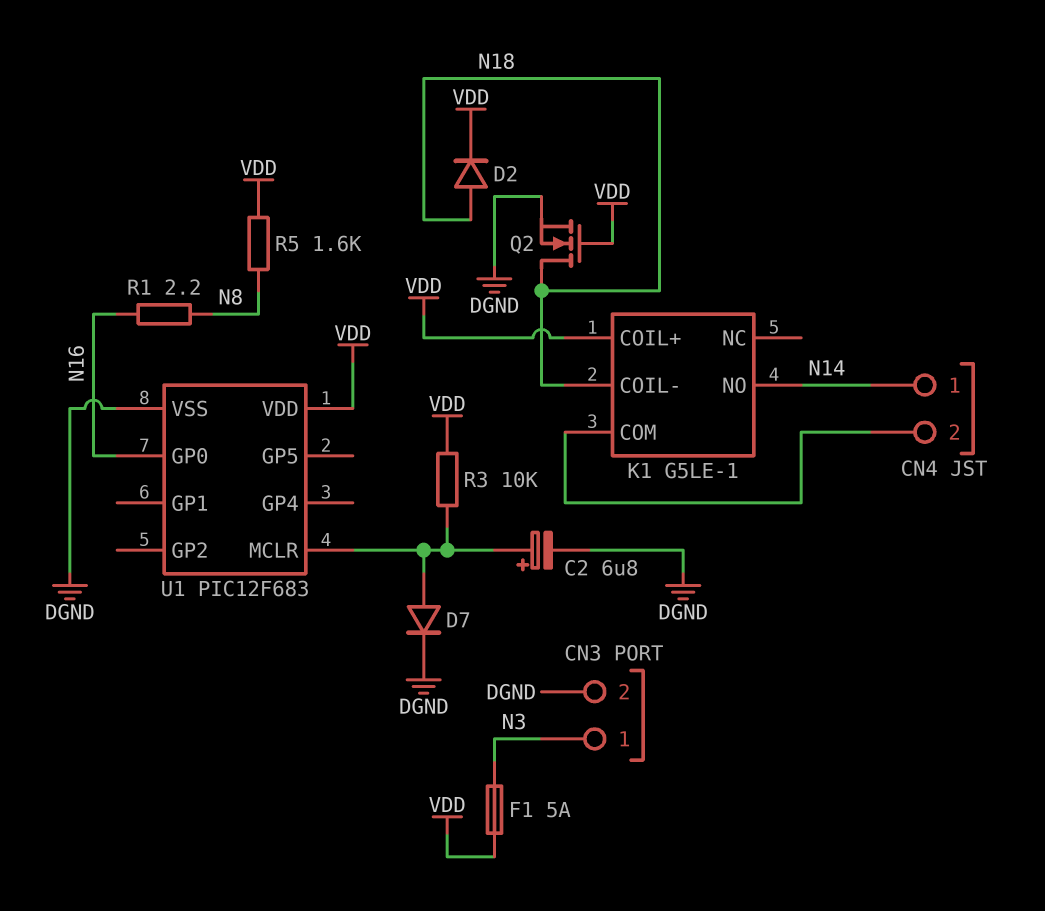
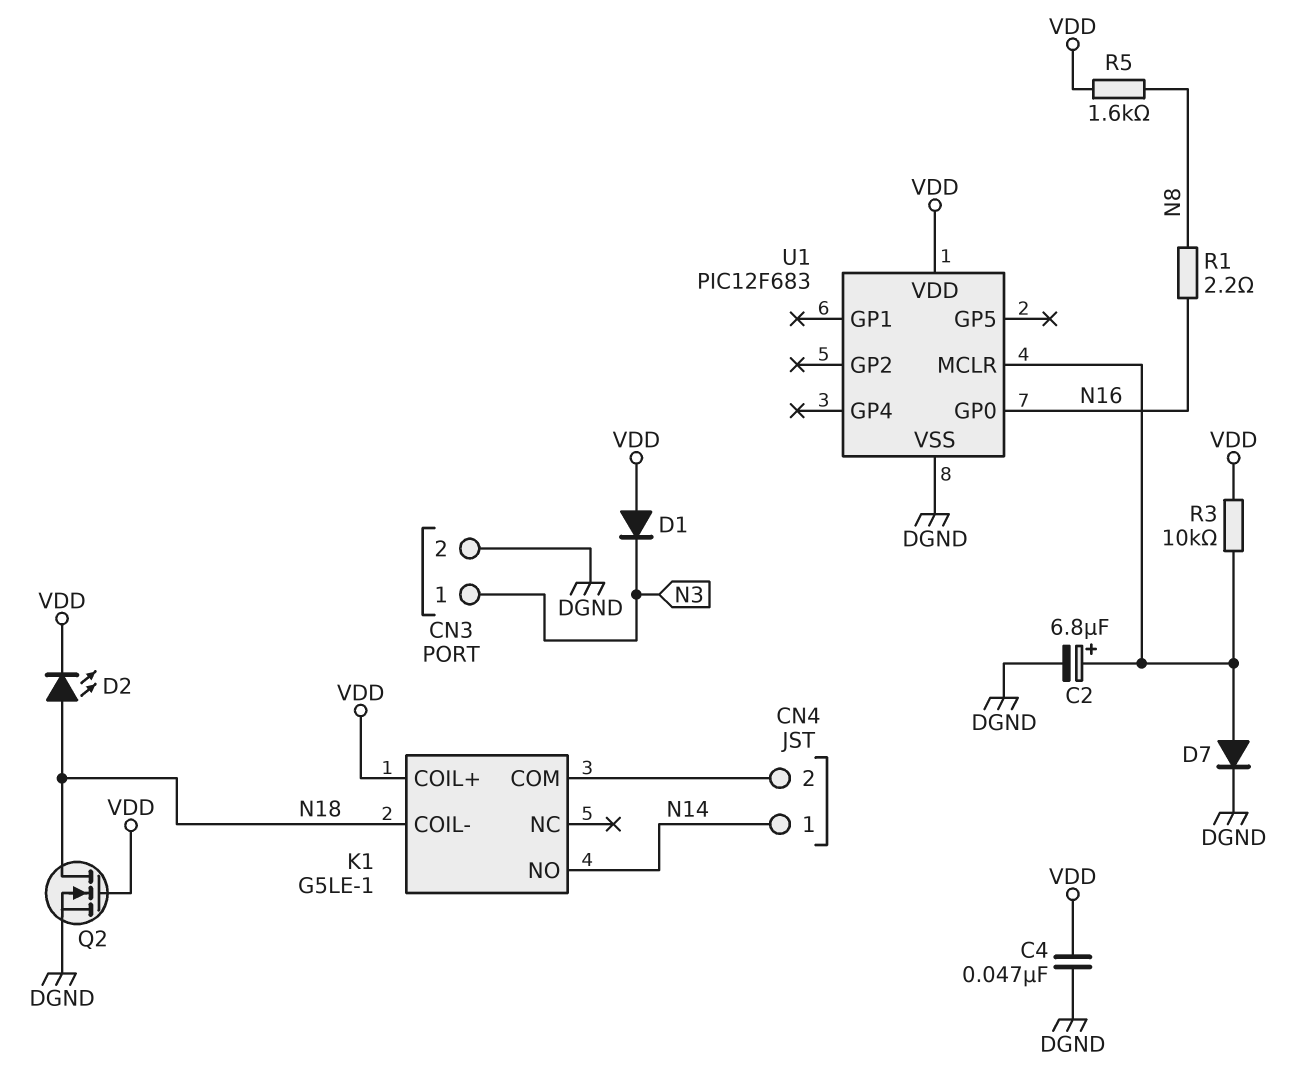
C4: none -> 47nF (DGND, VDD)
D1: none -> diode (A VDD, K N3)
D2: diode (A N18, K VDD) -> LED (A N18, K VDD)
F1: 5A (N3, VDD) -> none

